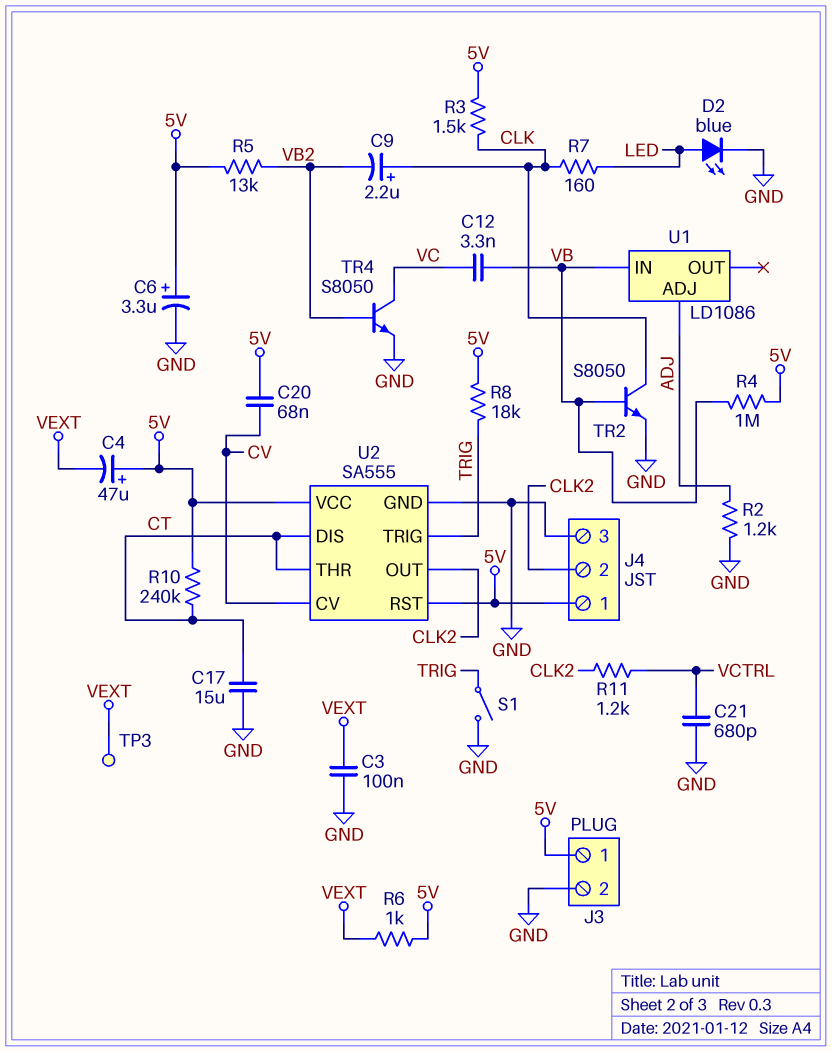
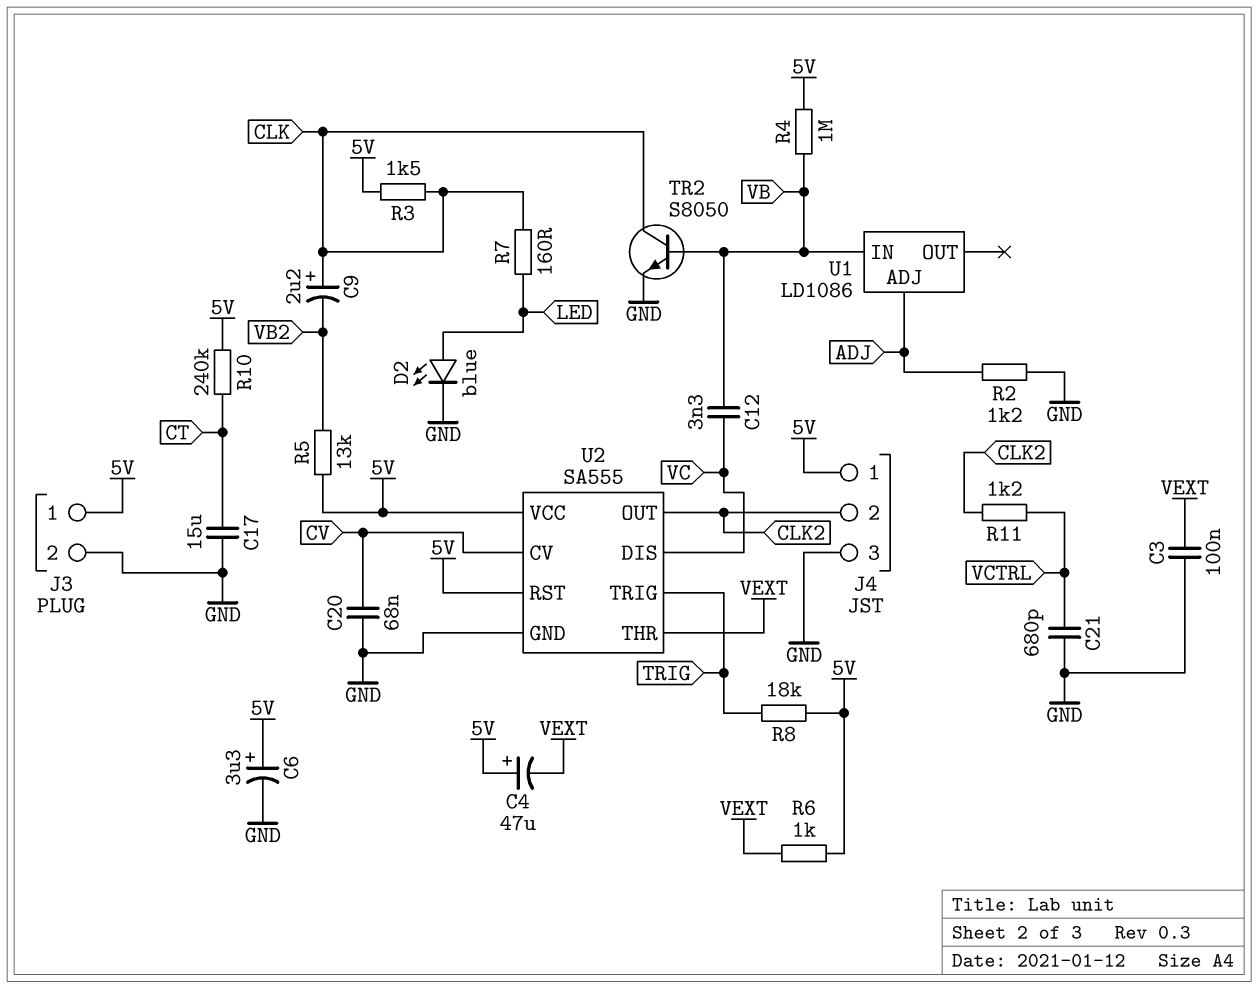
C20: 68nF (5V, CV) -> 68nF (CV, GND)
S1: switch (GND, TRIG) -> none
TP3: test point (VEXT) -> none
TR4: NPN S8050 (B VB2, C VC, E GND) -> none
U2 pin DIS: CT -> VC
U2 pin THR: CT -> VEXT

